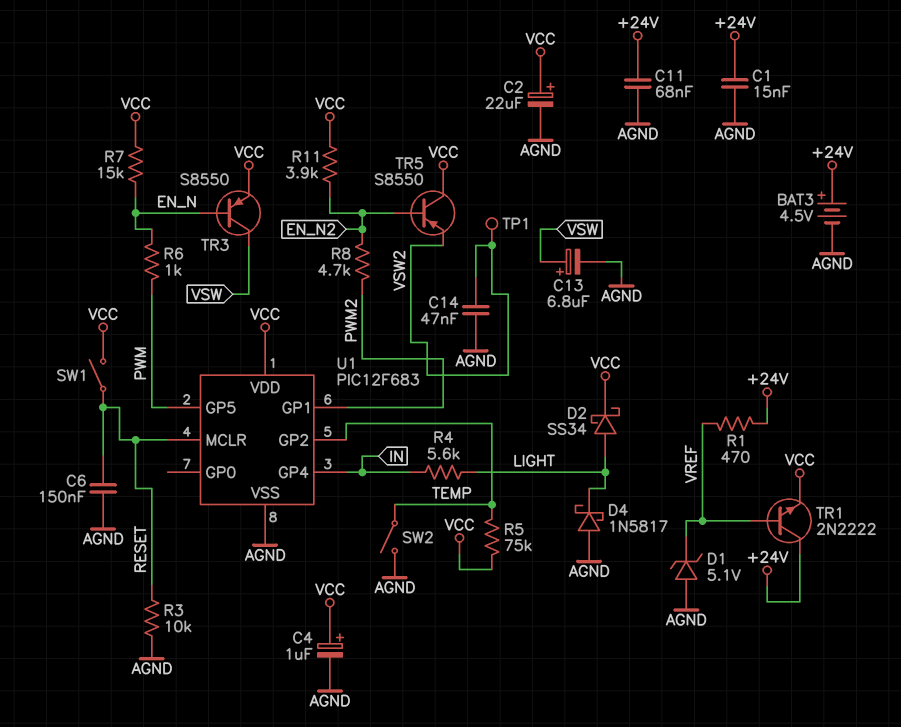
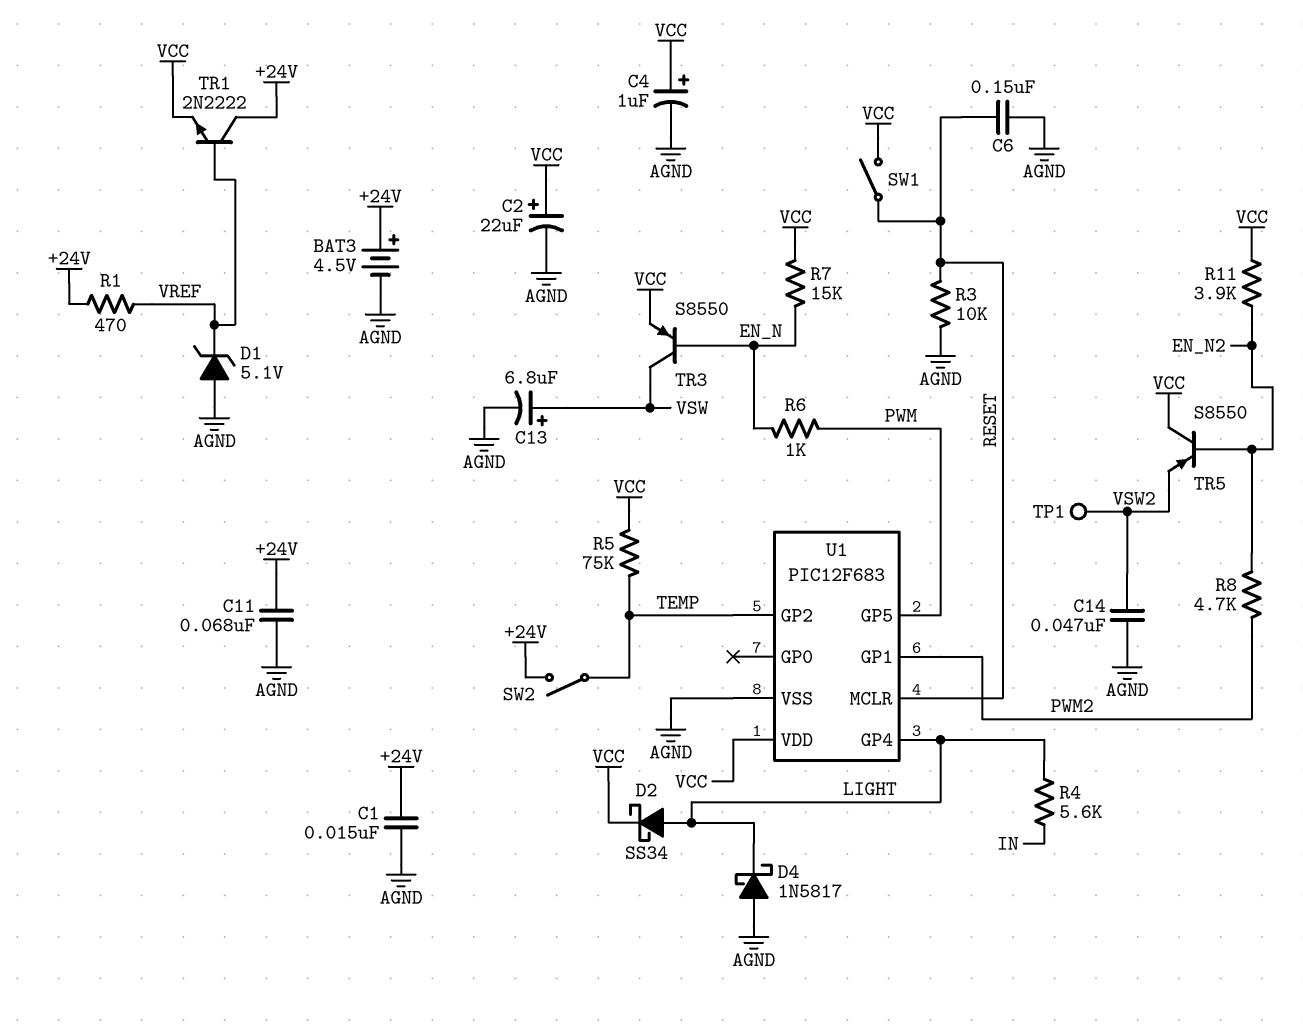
SW2: switch (AGND, TEMP) -> switch (+24V, TEMP)
U1 pin GP4: IN -> LIGHT

